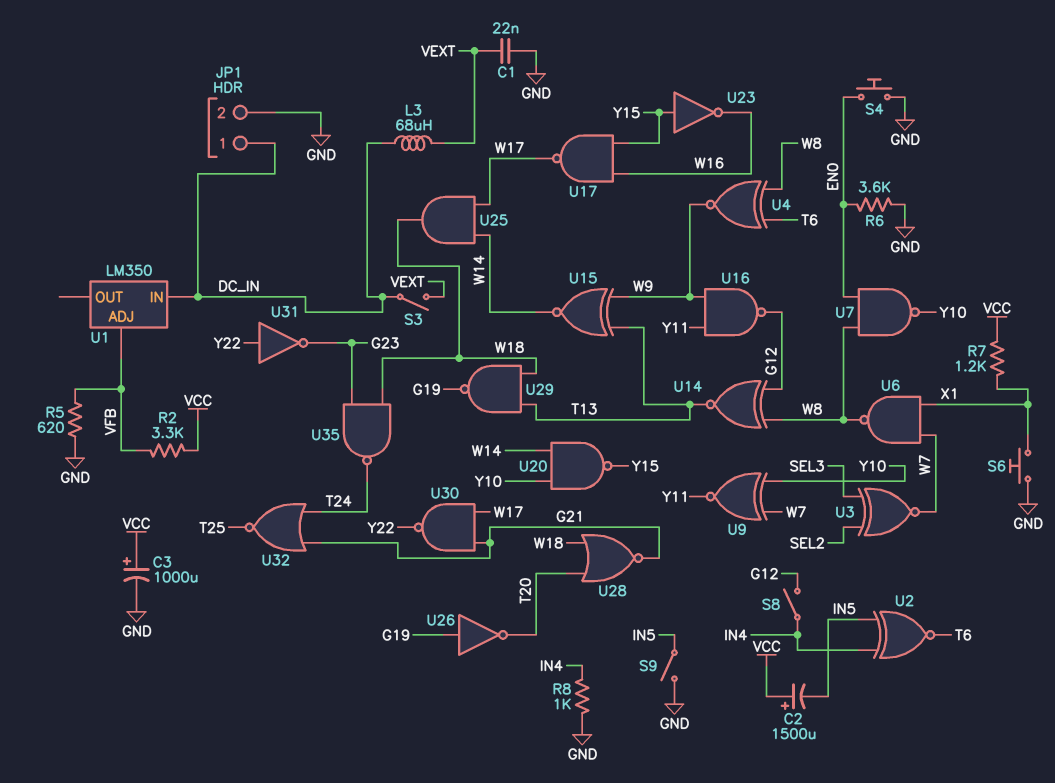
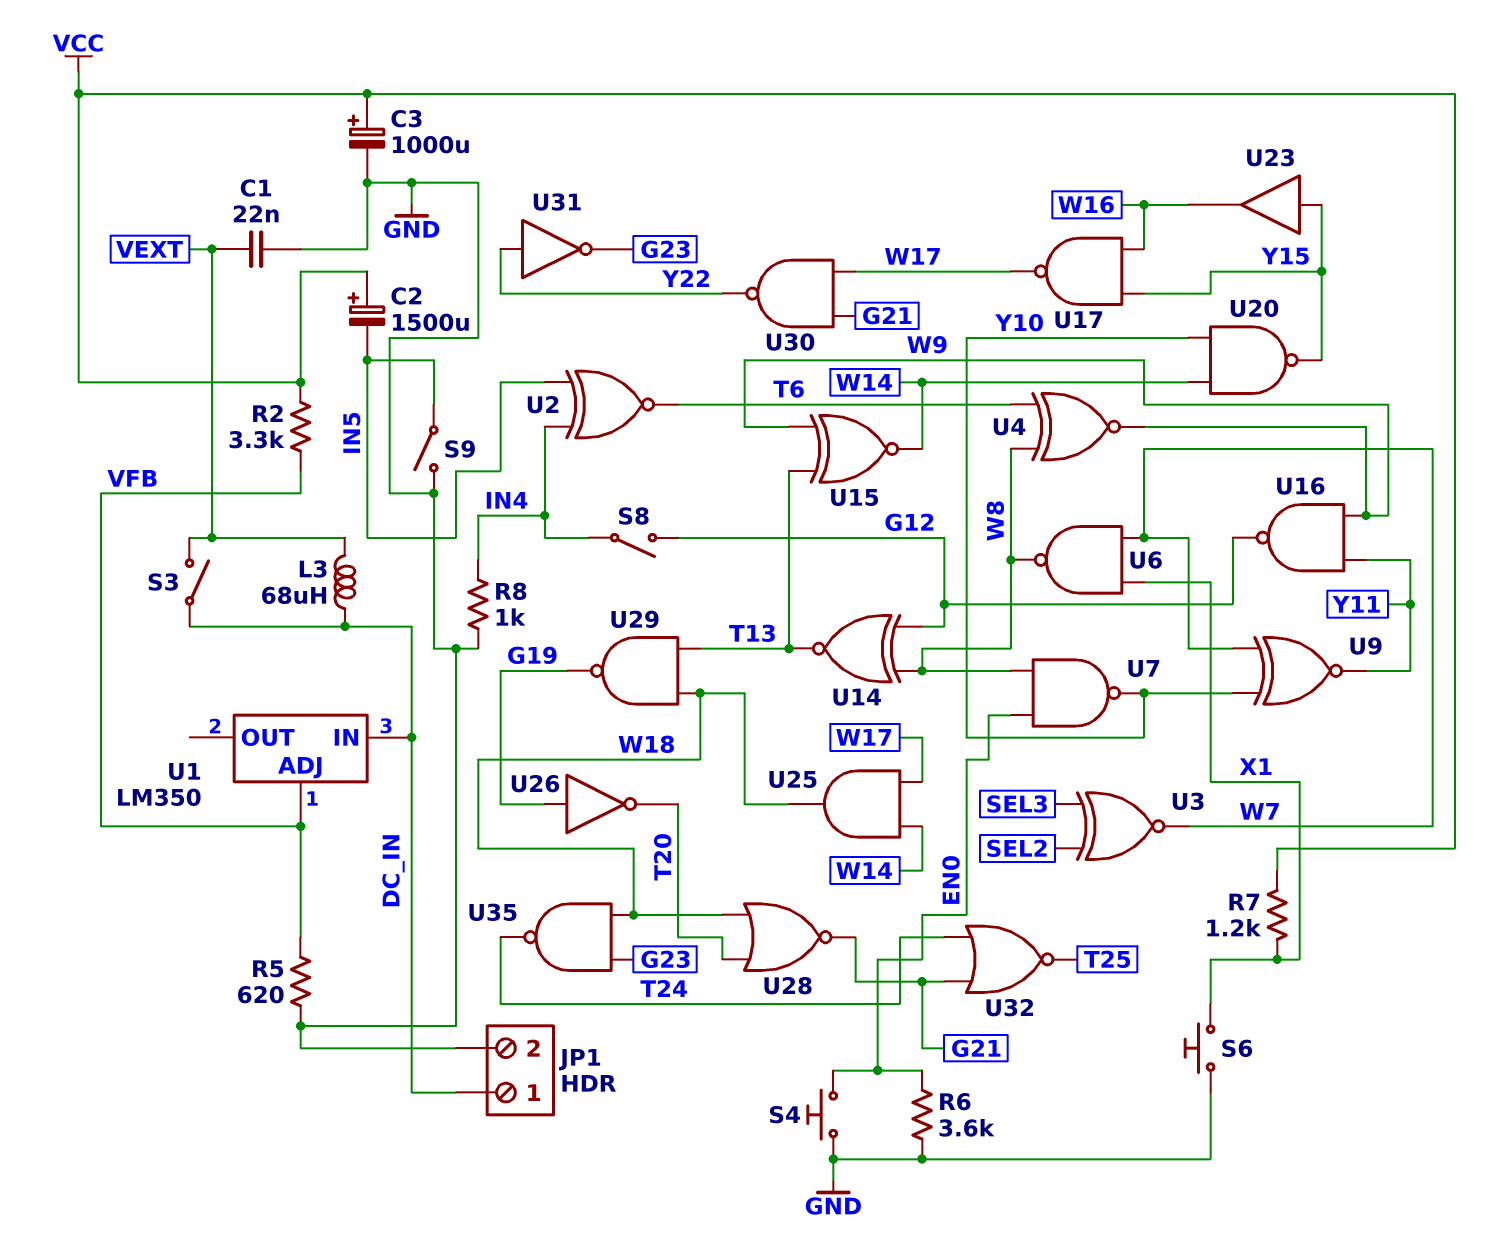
U23: NOT (in Y15, out W16) -> buffer (in Y15, out W16)

